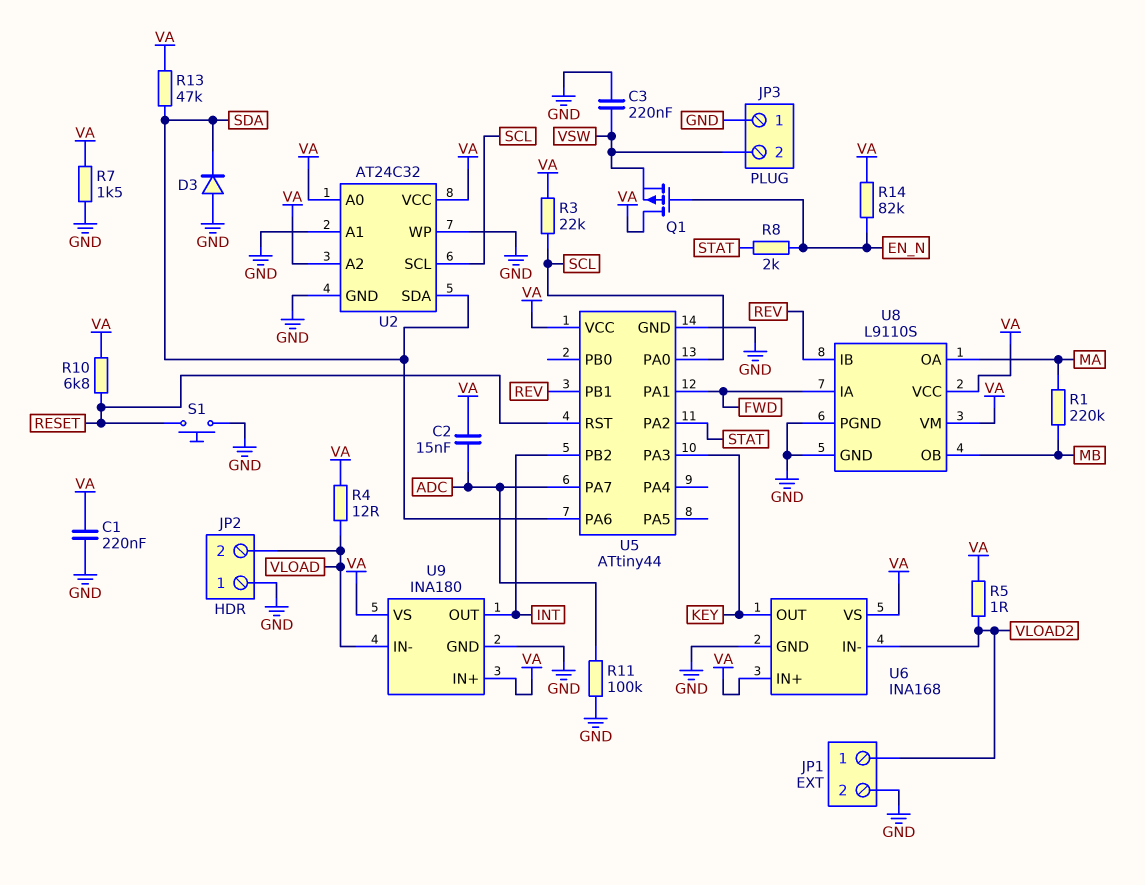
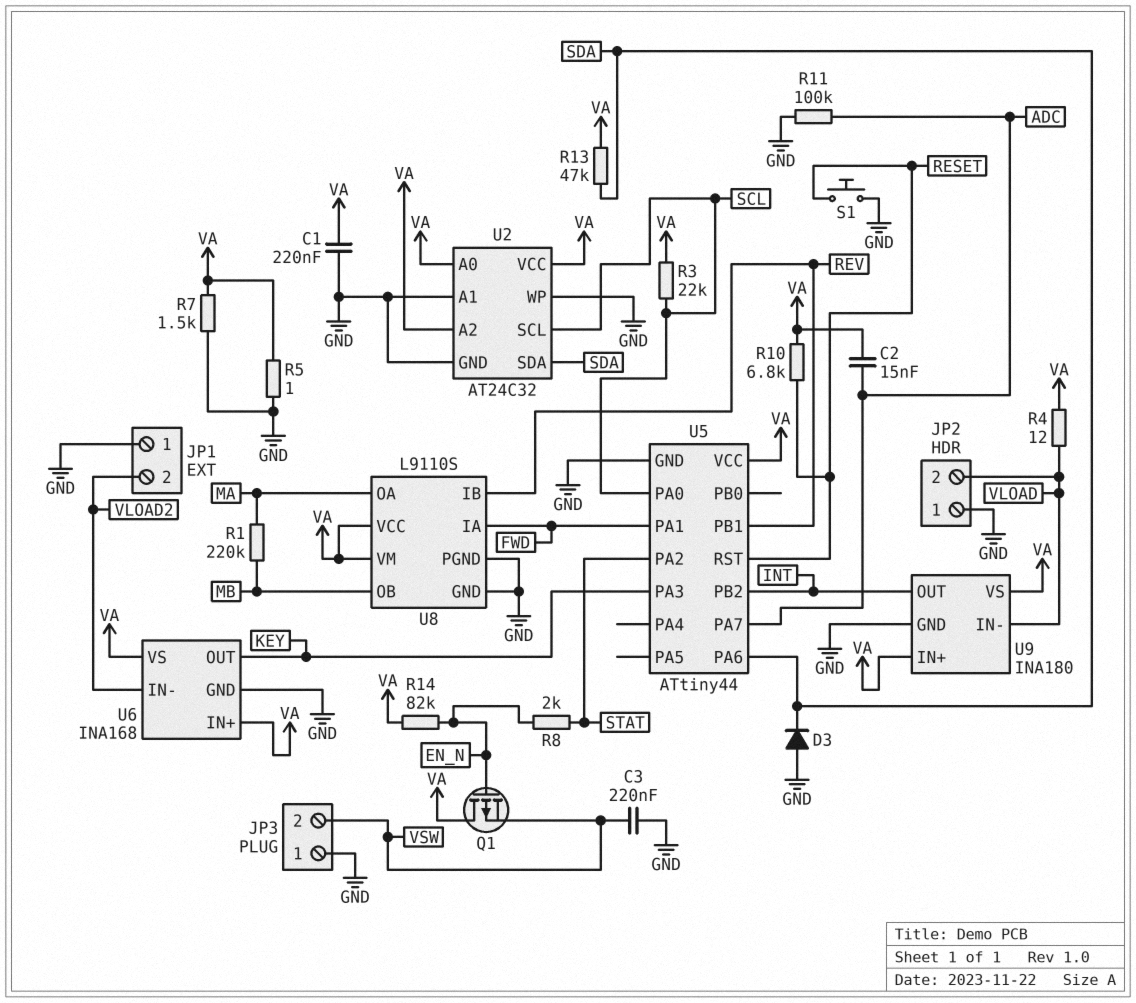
JP1 pin 1: VLOAD2 -> GND
JP1 pin 2: GND -> VLOAD2
R5: 1 (VA, VLOAD2) -> 1 (GND, VA)

